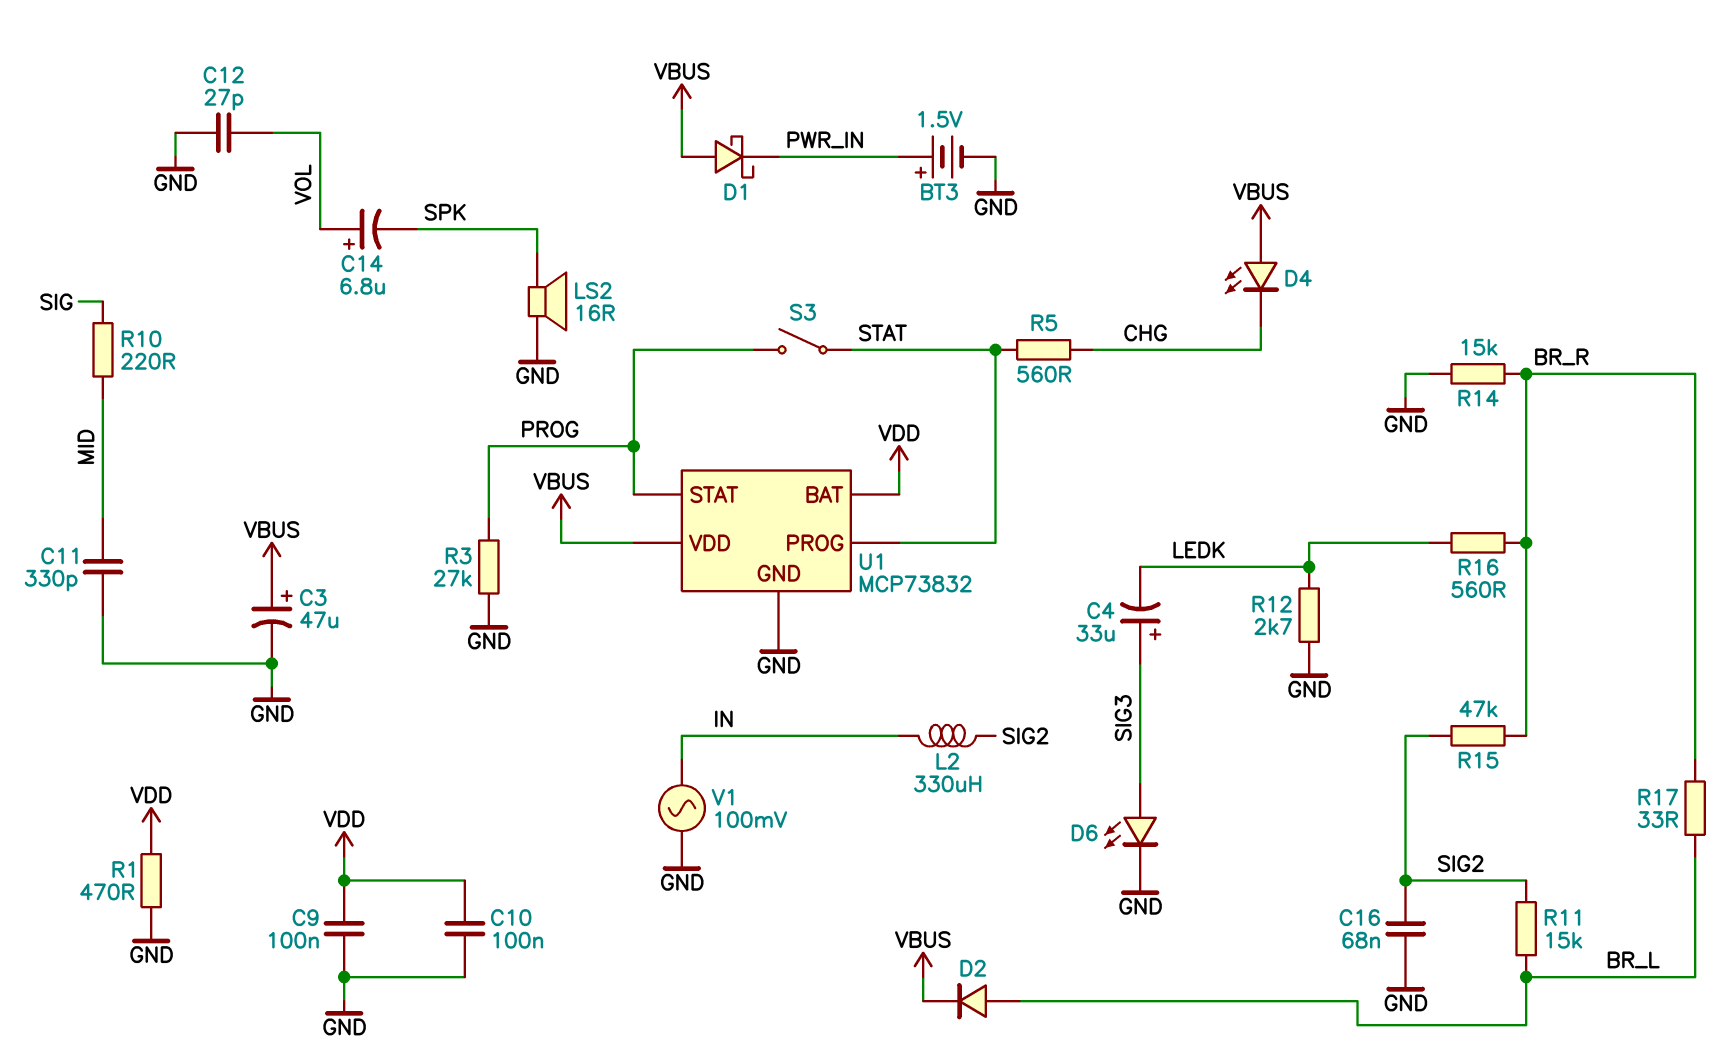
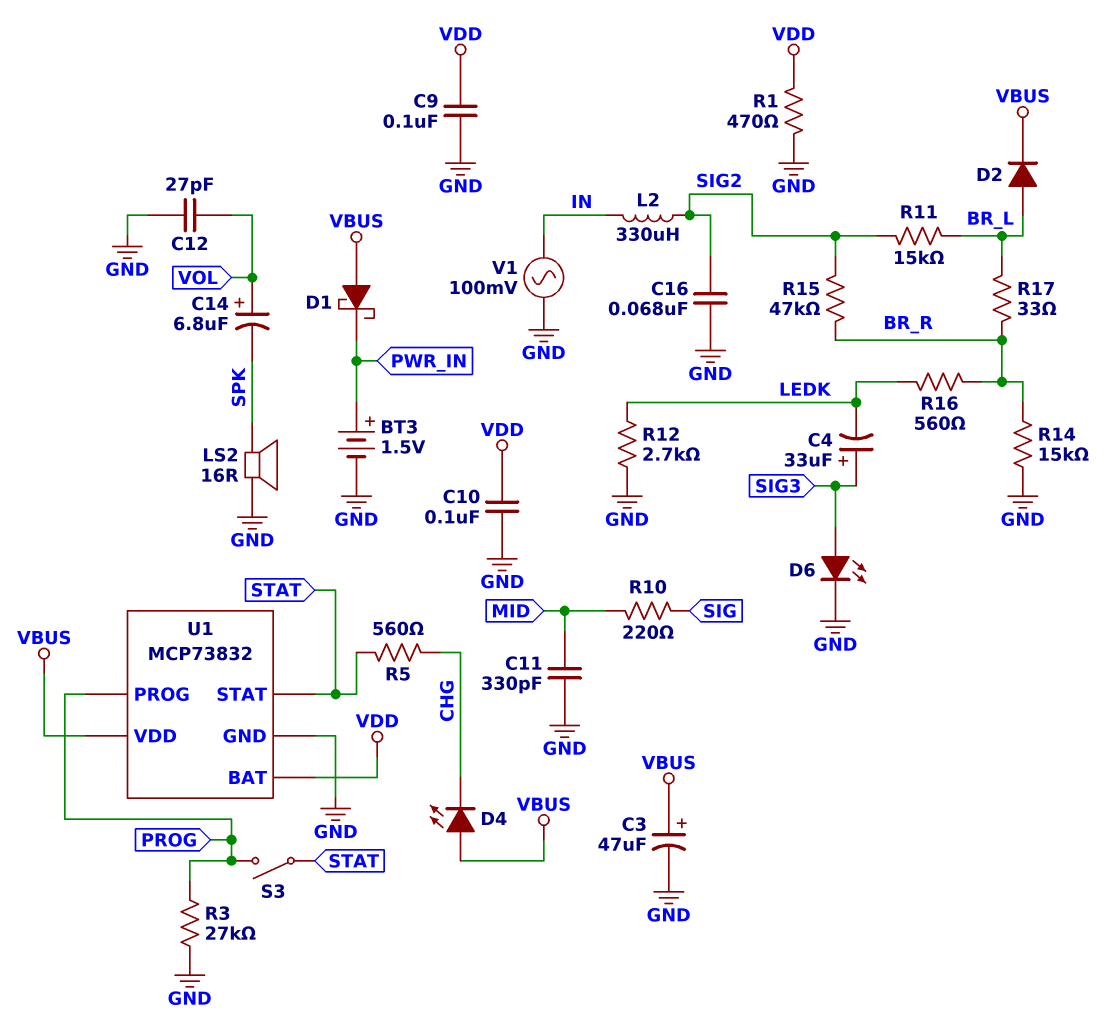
U1 pin PROG: STAT -> PROG
U1 pin STAT: PROG -> STAT

